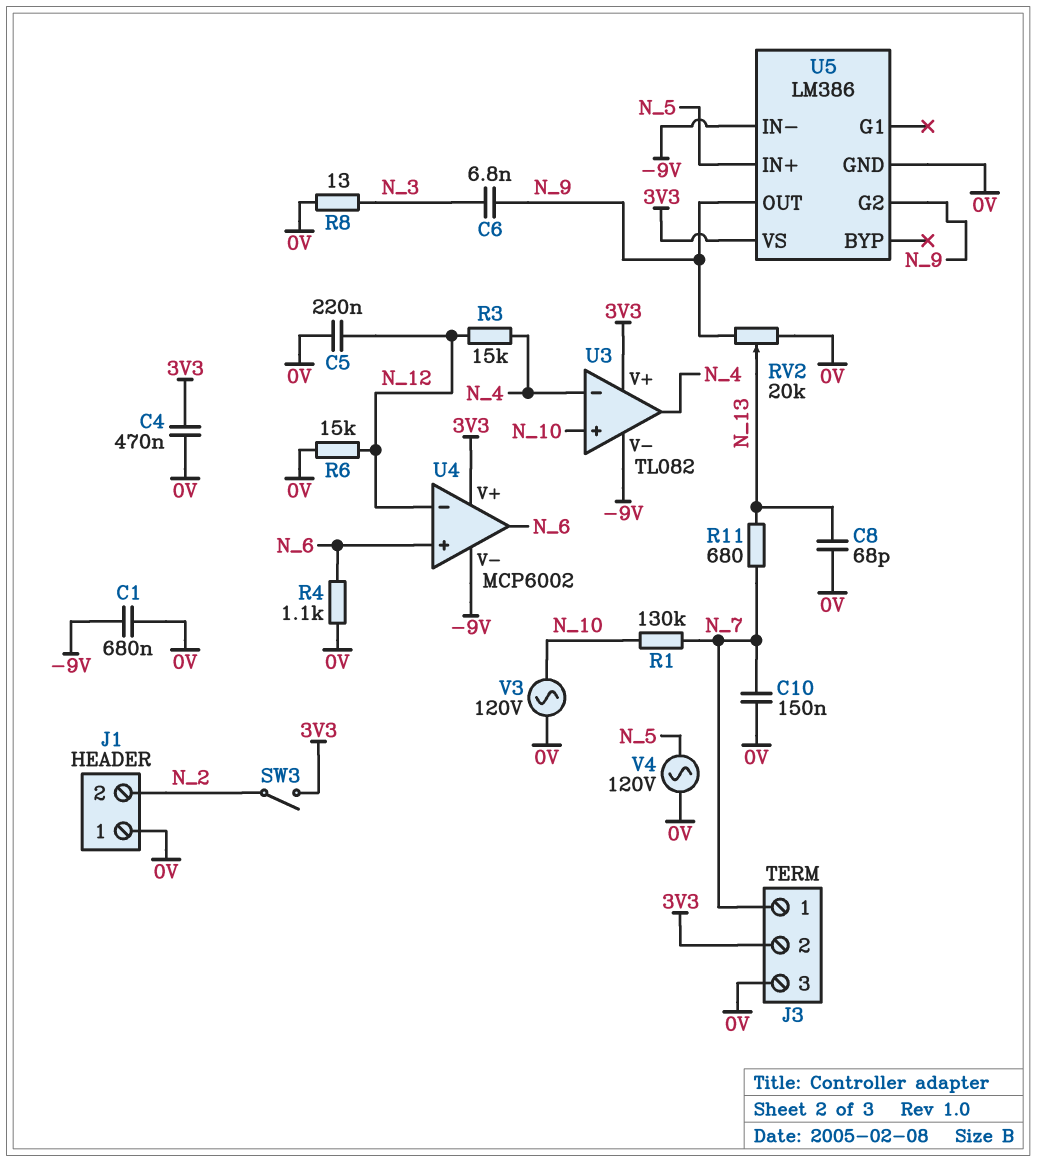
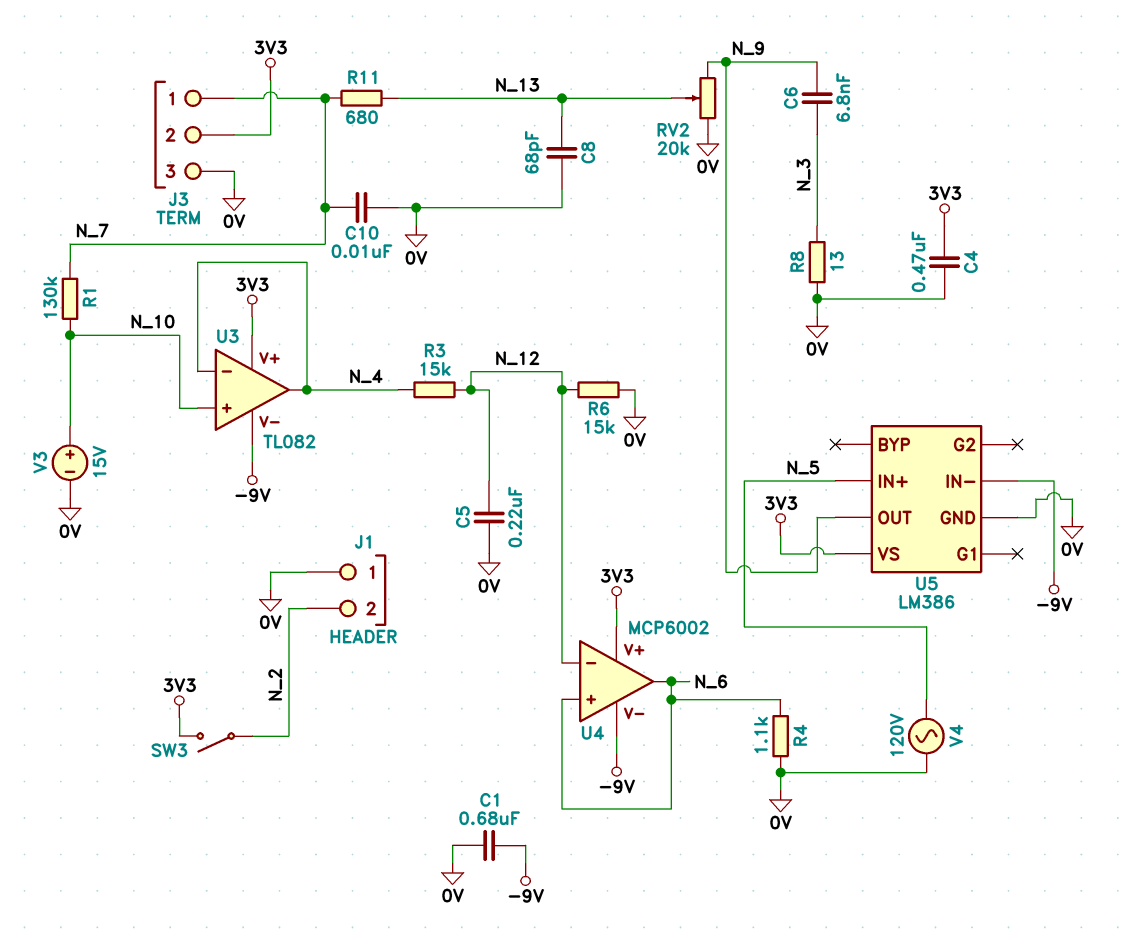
C10: 150nF (0V, N_7) -> 10nF (0V, N_7)
U5 pin G2: N_9 -> none
V3: AC 120V (0V, N_10) -> 15V (plus N_10, minus 0V)

